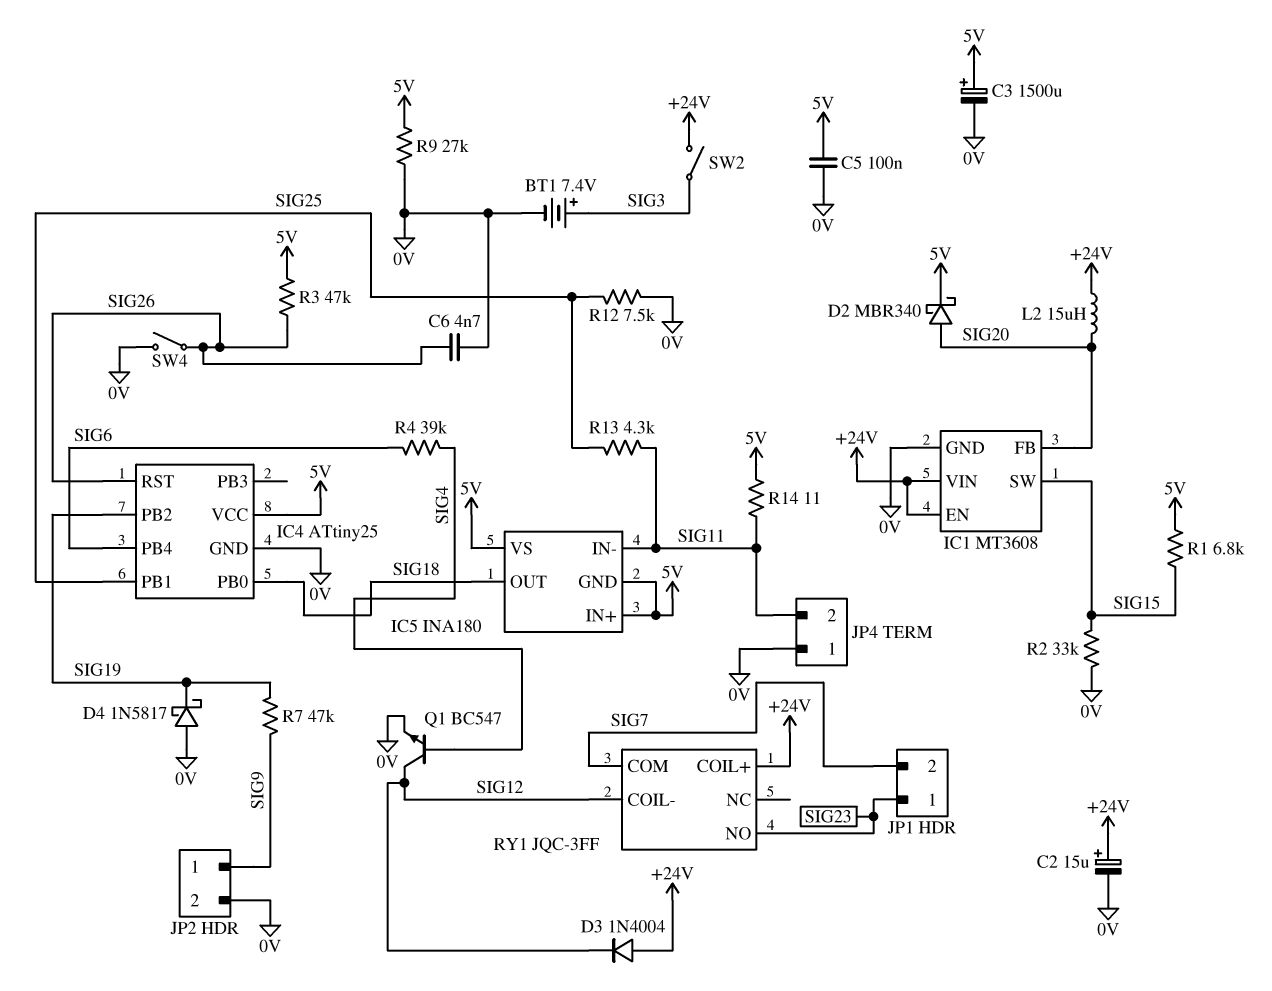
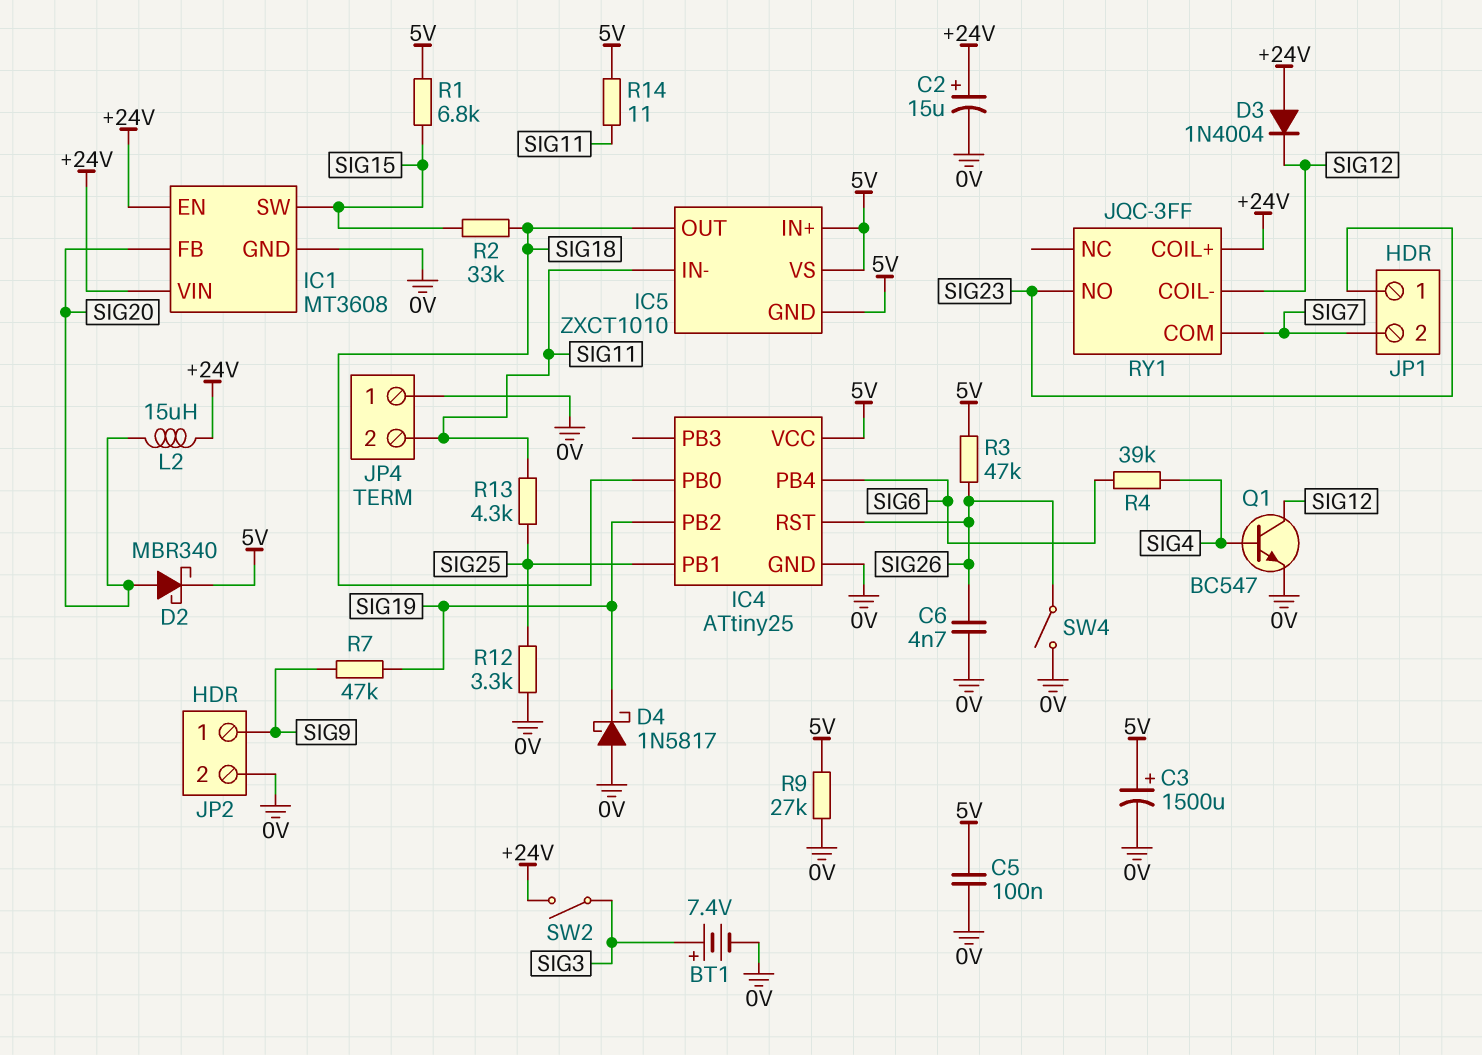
IC5: INA180 -> ZXCT1010
R2: 33k (0V, SIG15) -> 33k (SIG15, SIG18)
R12: 7.5k (0V, SIG25) -> 3.3k (0V, SIG25)

